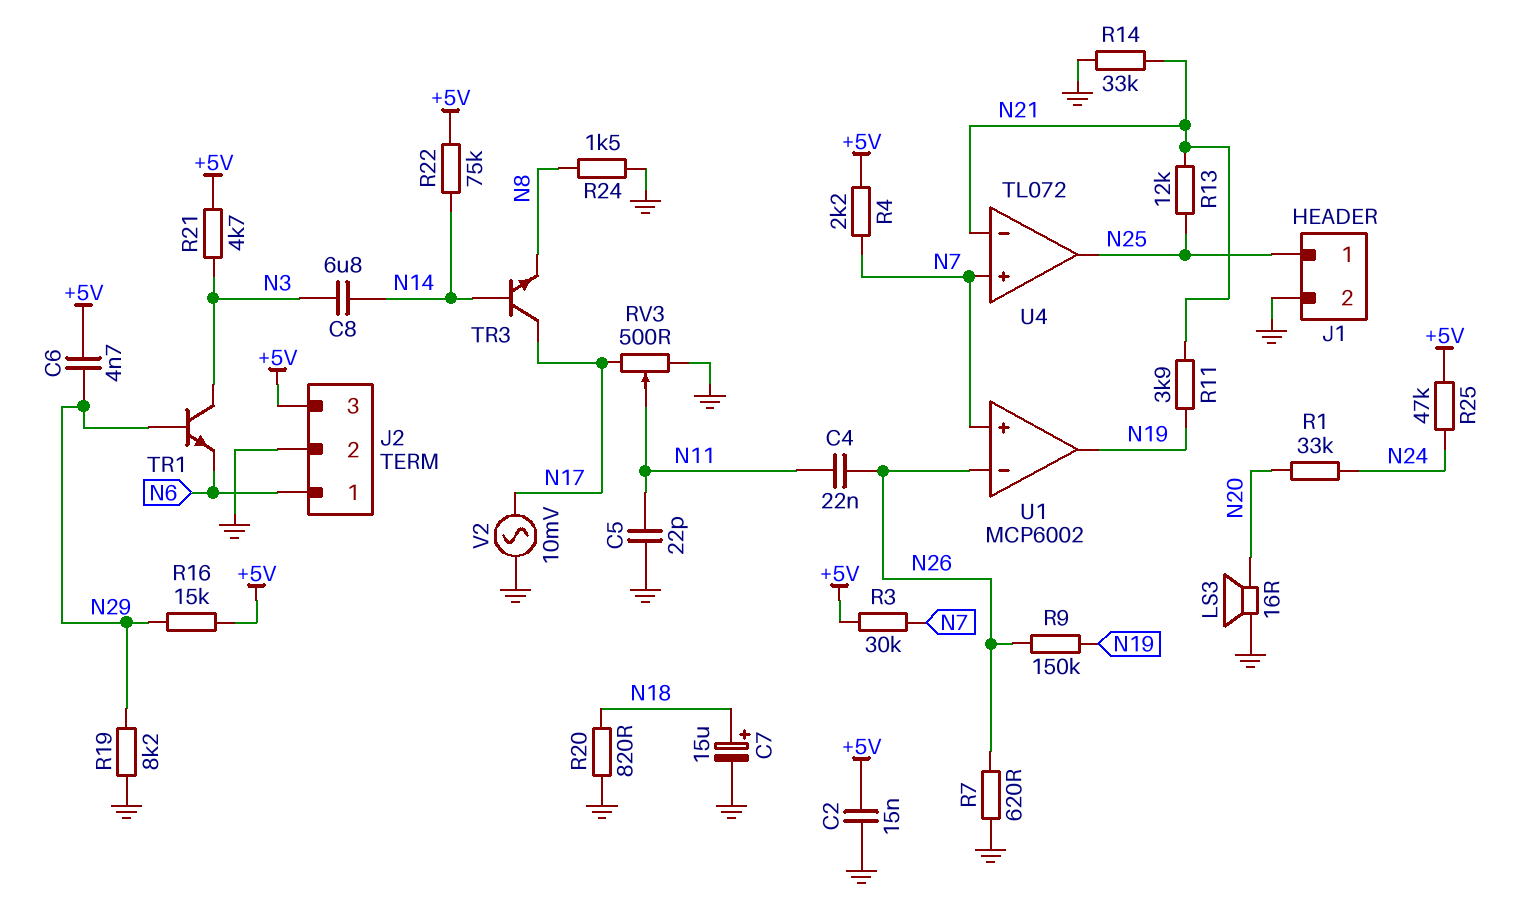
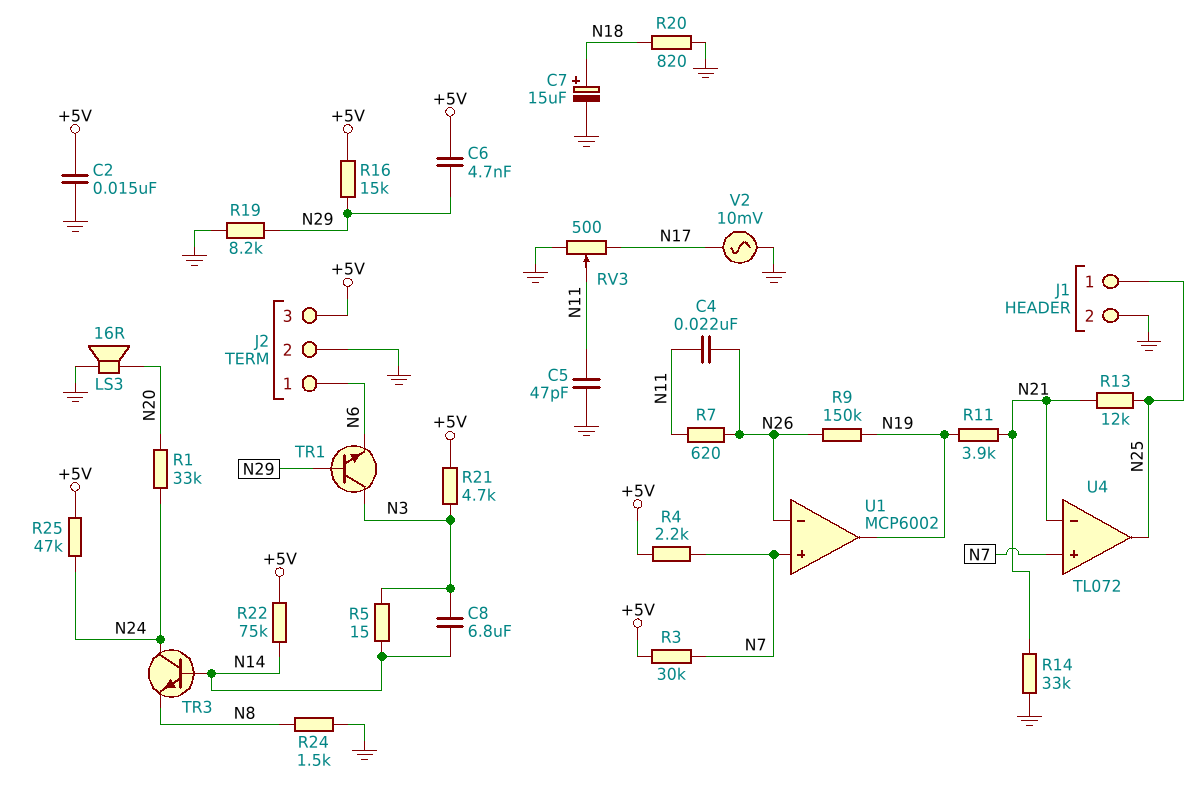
C5: 22pF (GND, N11) -> 47pF (GND, N11)
R5: none -> 15 (N3, N14)
R7: 620 (GND, N26) -> 620 (N11, N26)
TR3: NPN (B N14, C N17, E N8) -> NPN (B N14, C N24, E N8)

